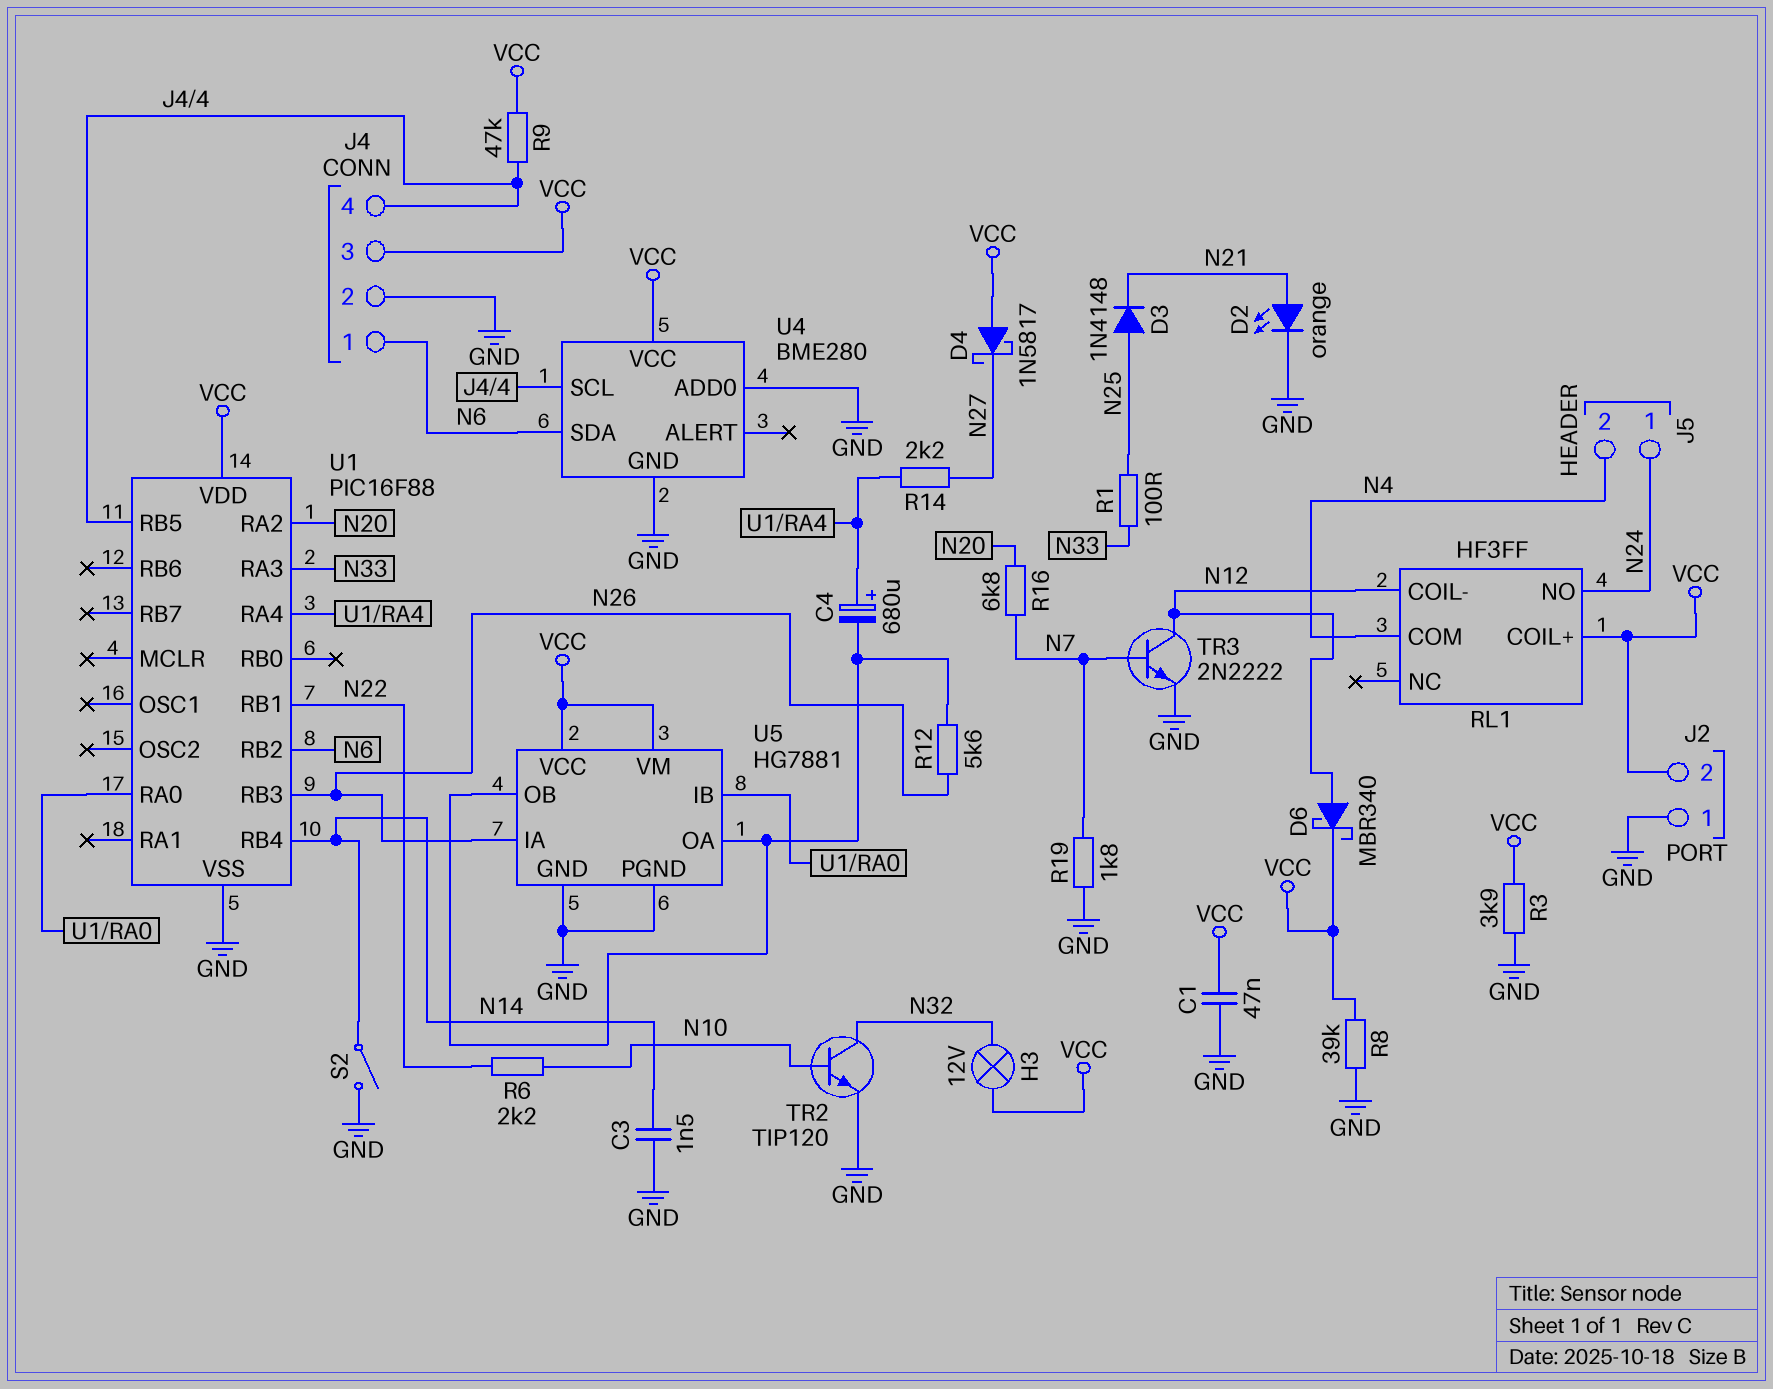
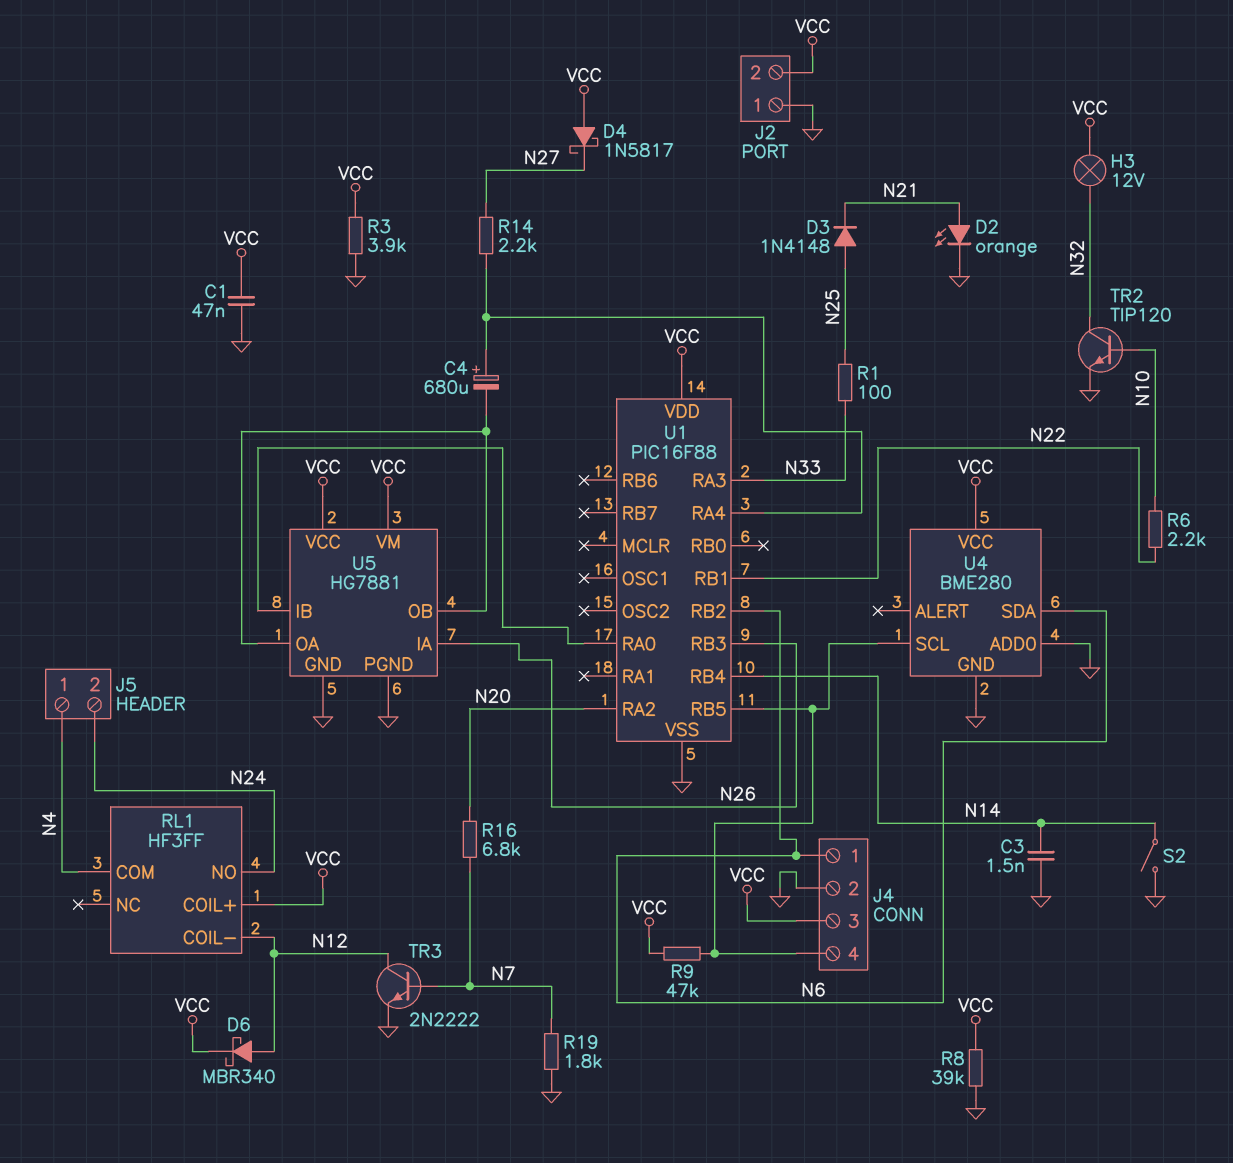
J5 pin 1: N24 -> N4
J5 pin 2: N4 -> N24
R12: 5.6k (N26, U5/OA) -> none

